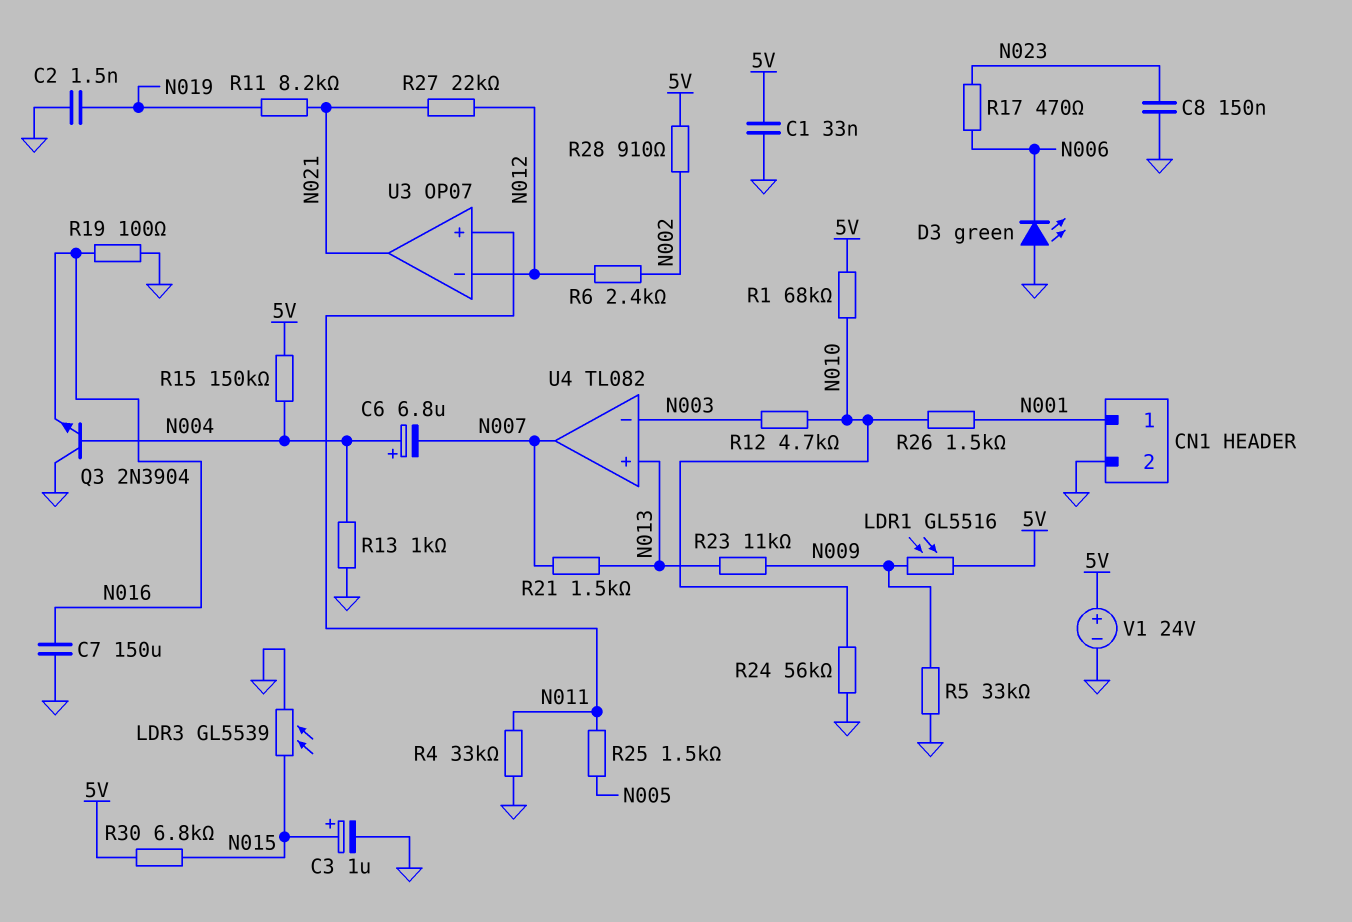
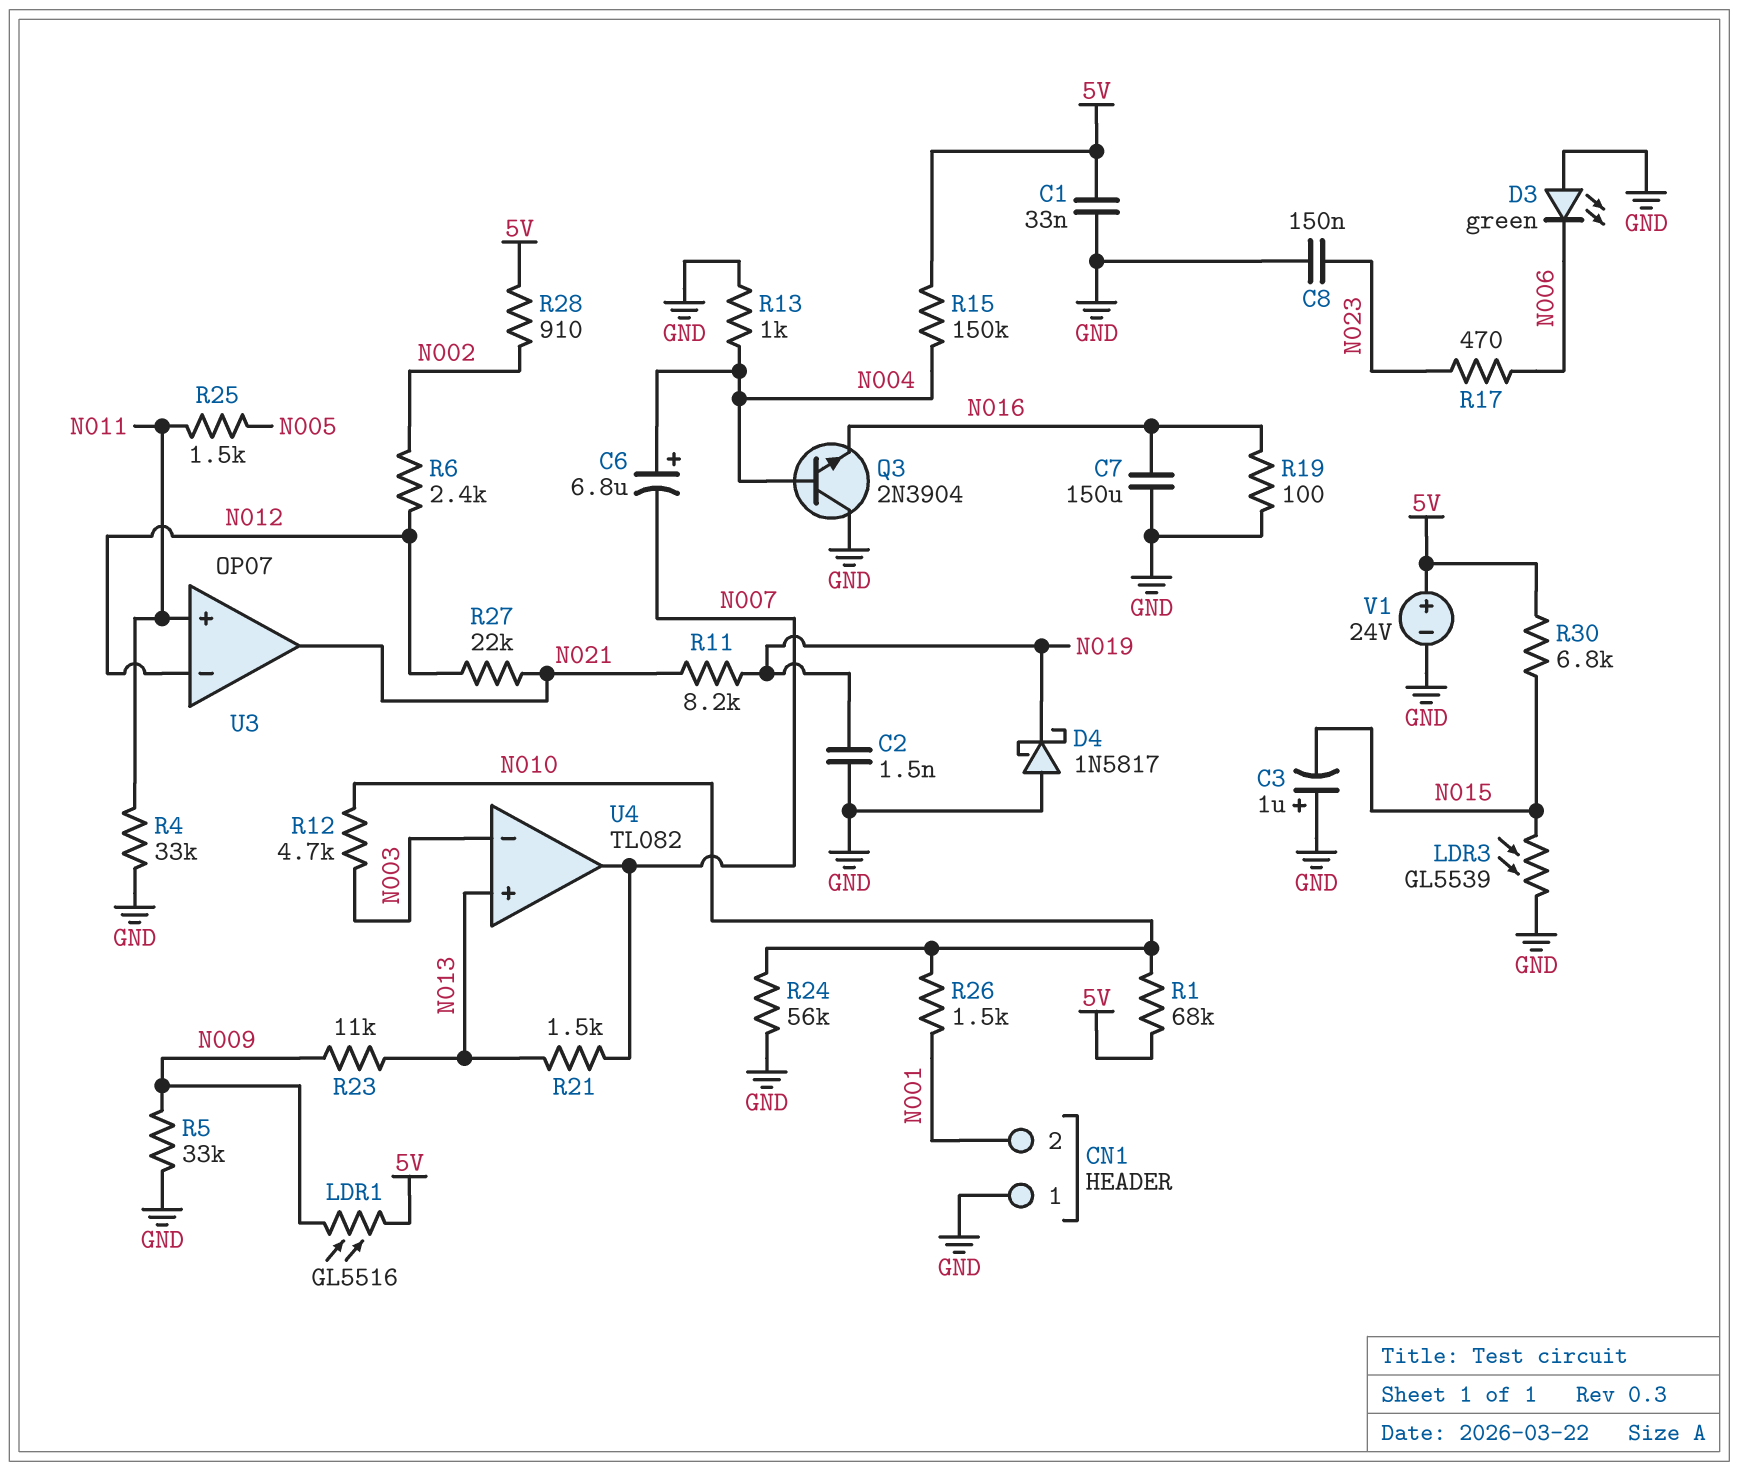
C3: 1uF (plus N015, minus GND) -> 1uF (plus GND, minus N015)
CN1 pin 1: N001 -> GND
CN1 pin 2: GND -> N001
D4: none -> schottky 1N5817 (A GND, K N019)

